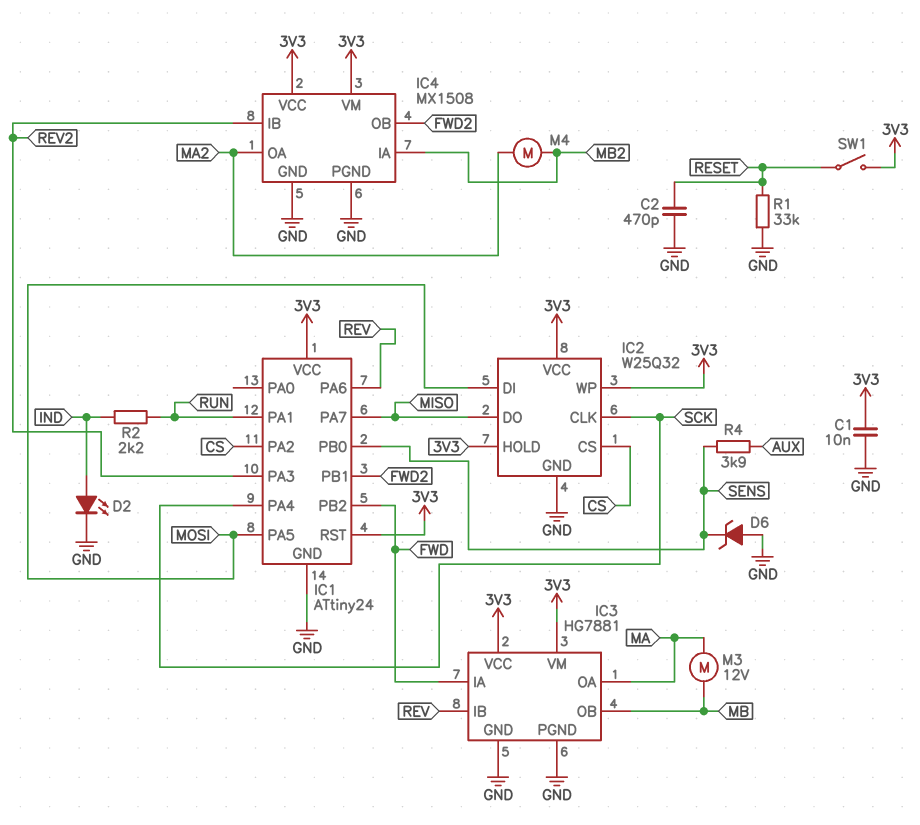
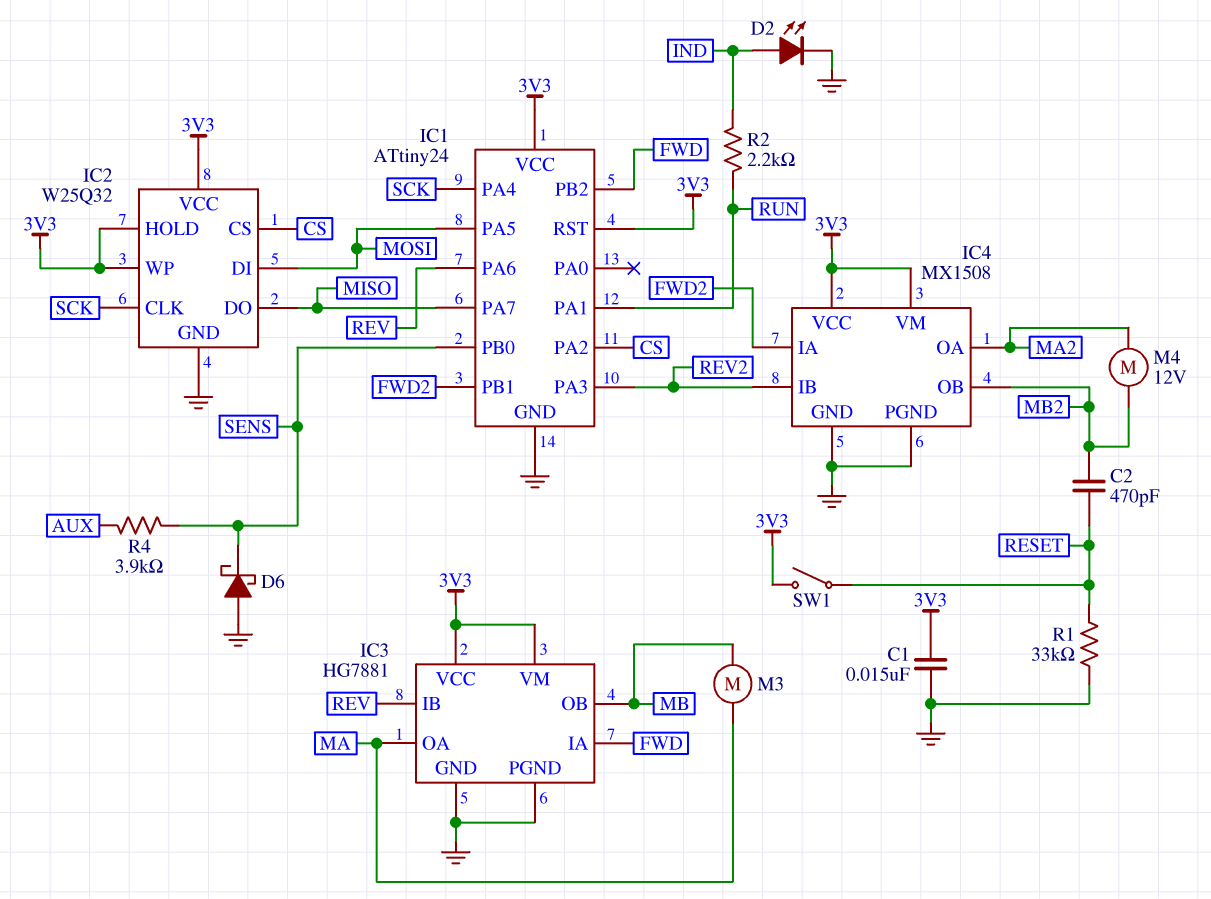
C1: 10nF (3V3, GND) -> 15nF (3V3, GND)
C2: 470pF (GND, RESET) -> 470pF (MB2, RESET)
D6: zener (A GND, K SENS) -> schottky (A GND, K SENS)
IC4 pin IA: MB2 -> FWD2
IC4 pin OB: FWD2 -> MB2
M3: motor 12V (MA, MB) -> motor (MA, MB)
M4: motor (MA2, MB2) -> motor 12V (MA2, MB2)

